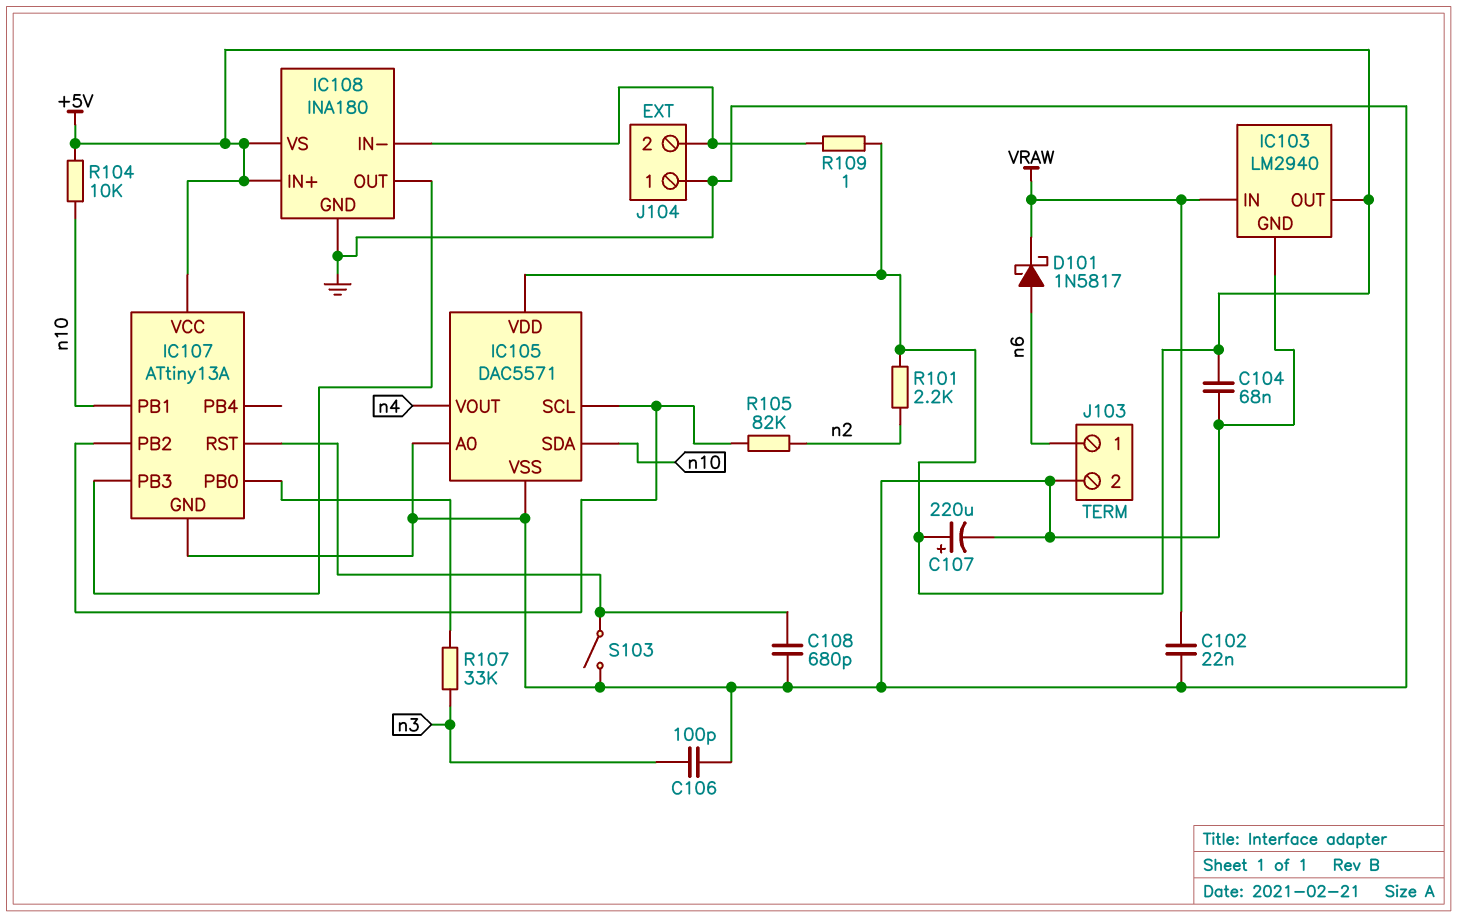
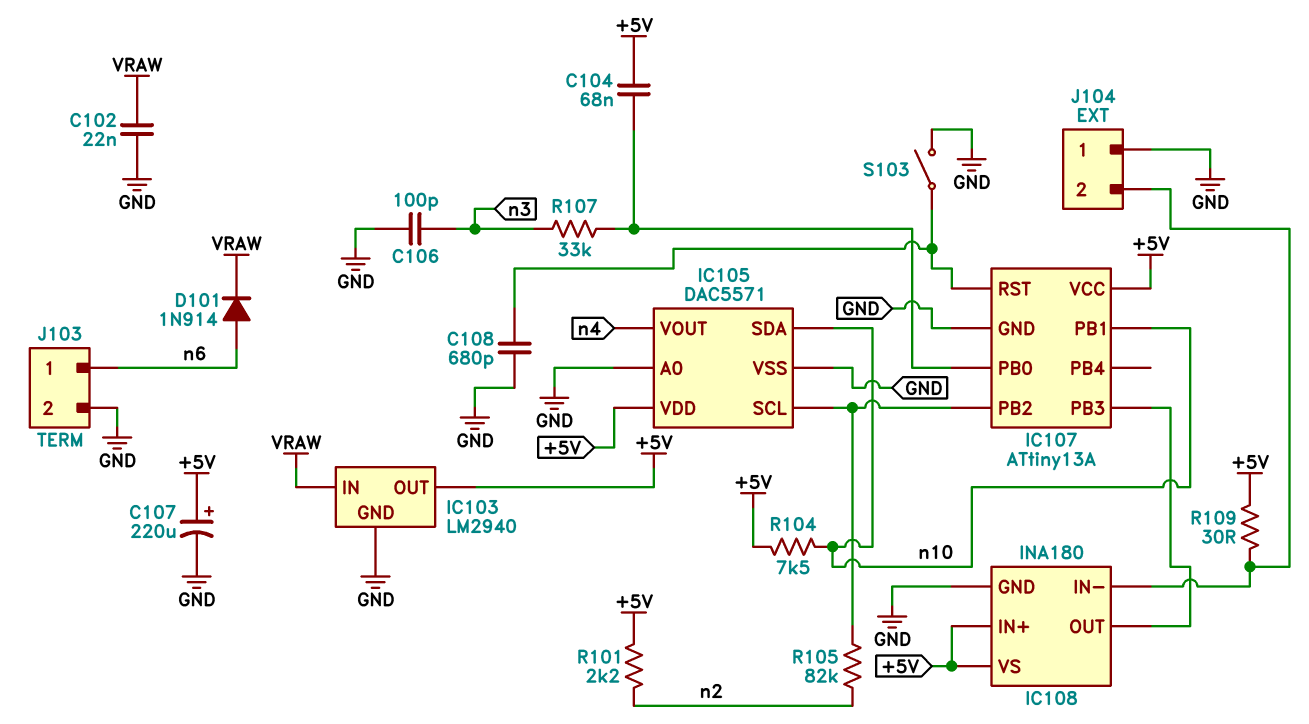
C104: 68nF (+5V, GND) -> 68nF (+5V, IC107/PB0)
D101: schottky 1N5817 (A n6, K VRAW) -> diode 1N914 (A n6, K VRAW)
R104: 10k (+5V, n10) -> 7.5k (+5V, n10)
R109: 1 (+5V, IC108/IN-) -> 30 (+5V, IC108/IN-)

